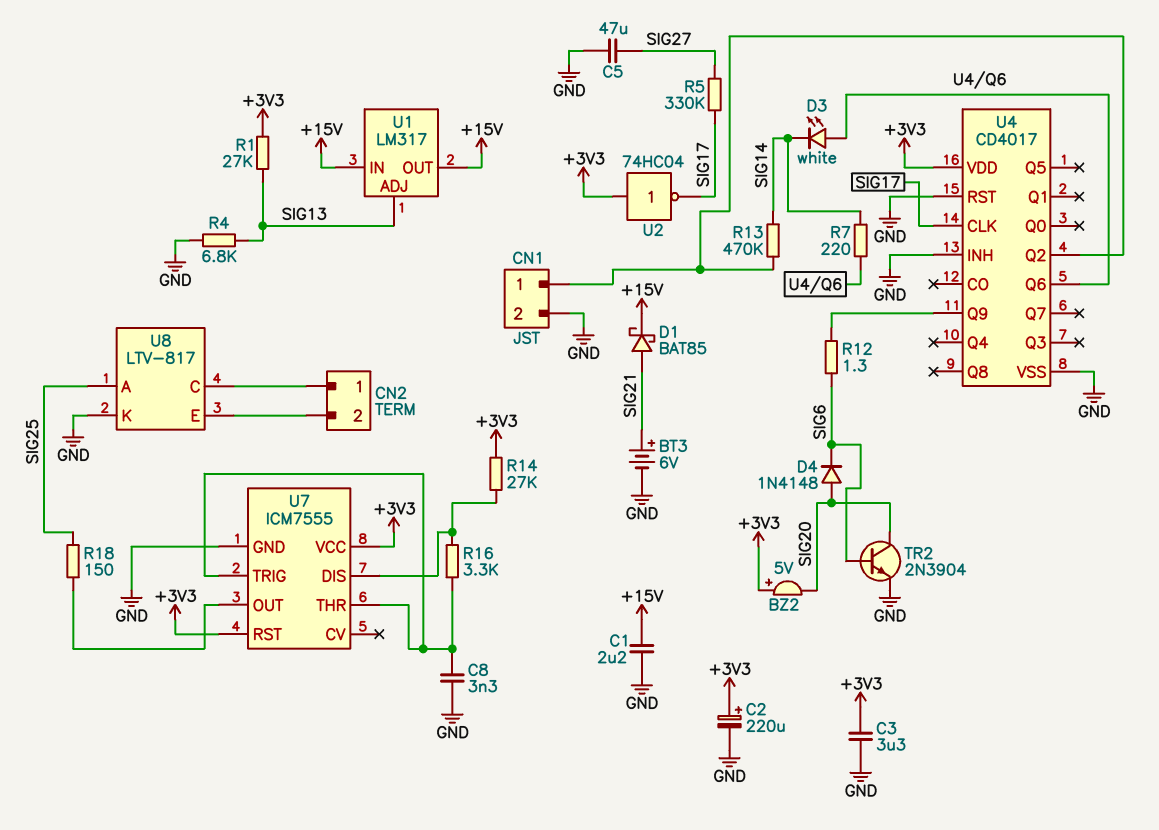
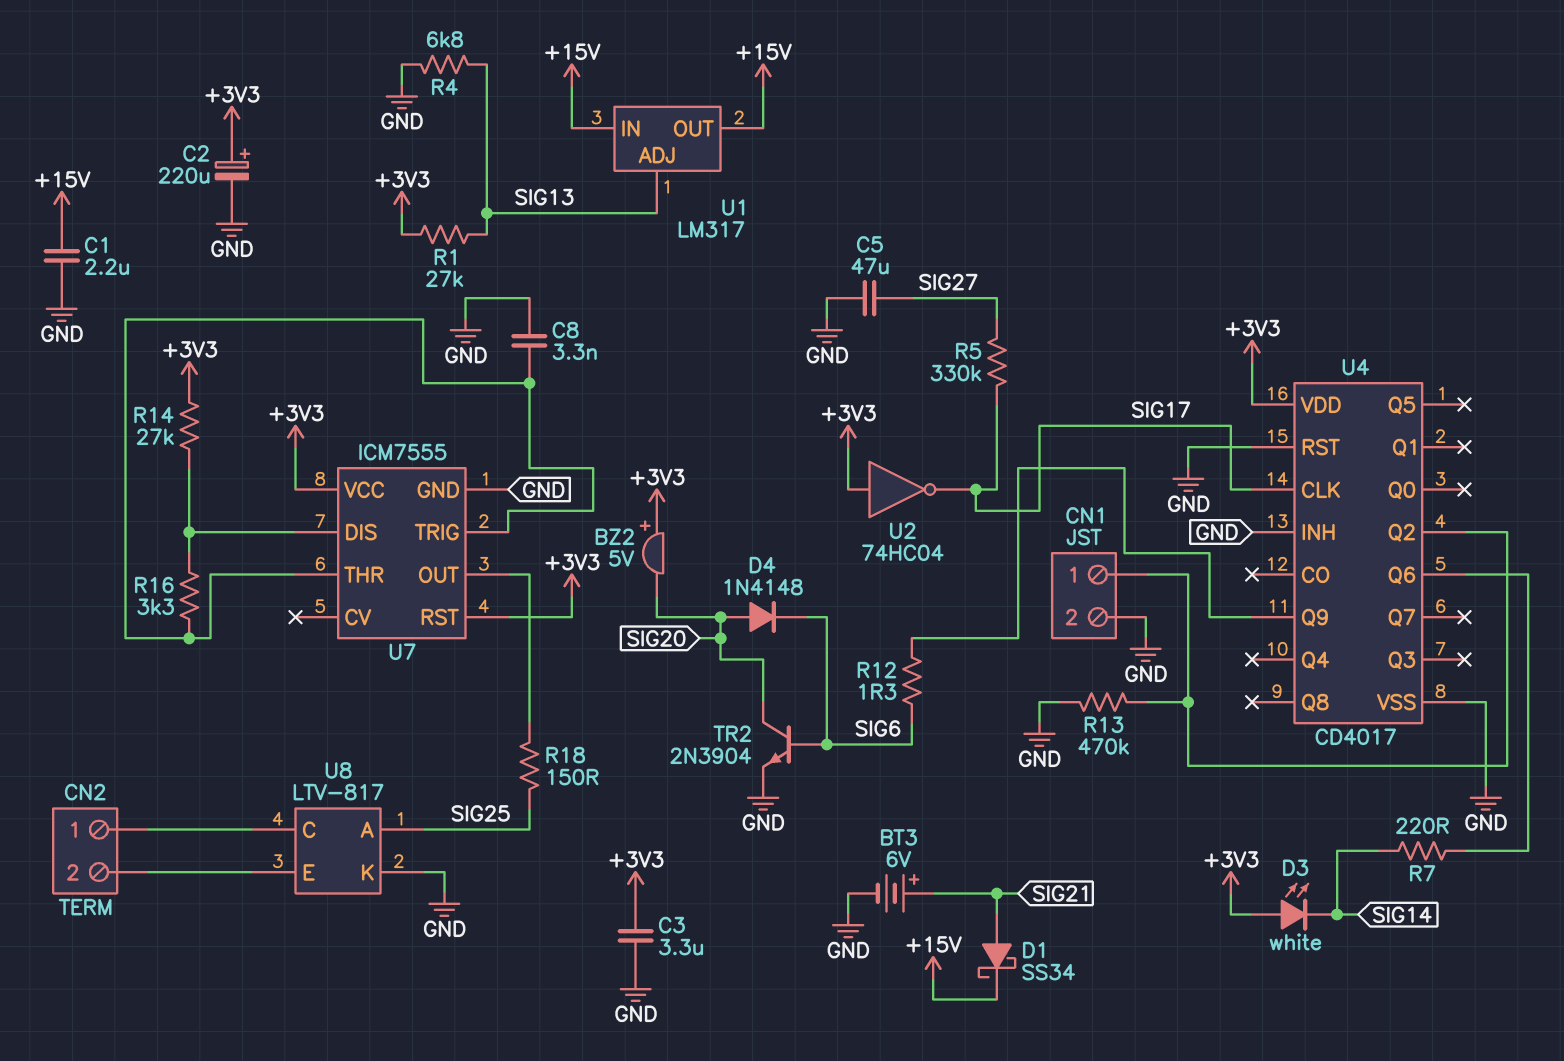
D1: schottky BAT85 (A SIG21, K +15V) -> schottky SS34 (A SIG21, K +15V)
D3: LED white (A U4/Q6, K SIG14) -> LED white (A +3V3, K SIG14)
R13: 470k (CN1/1, SIG14) -> 470k (CN1/1, GND)

